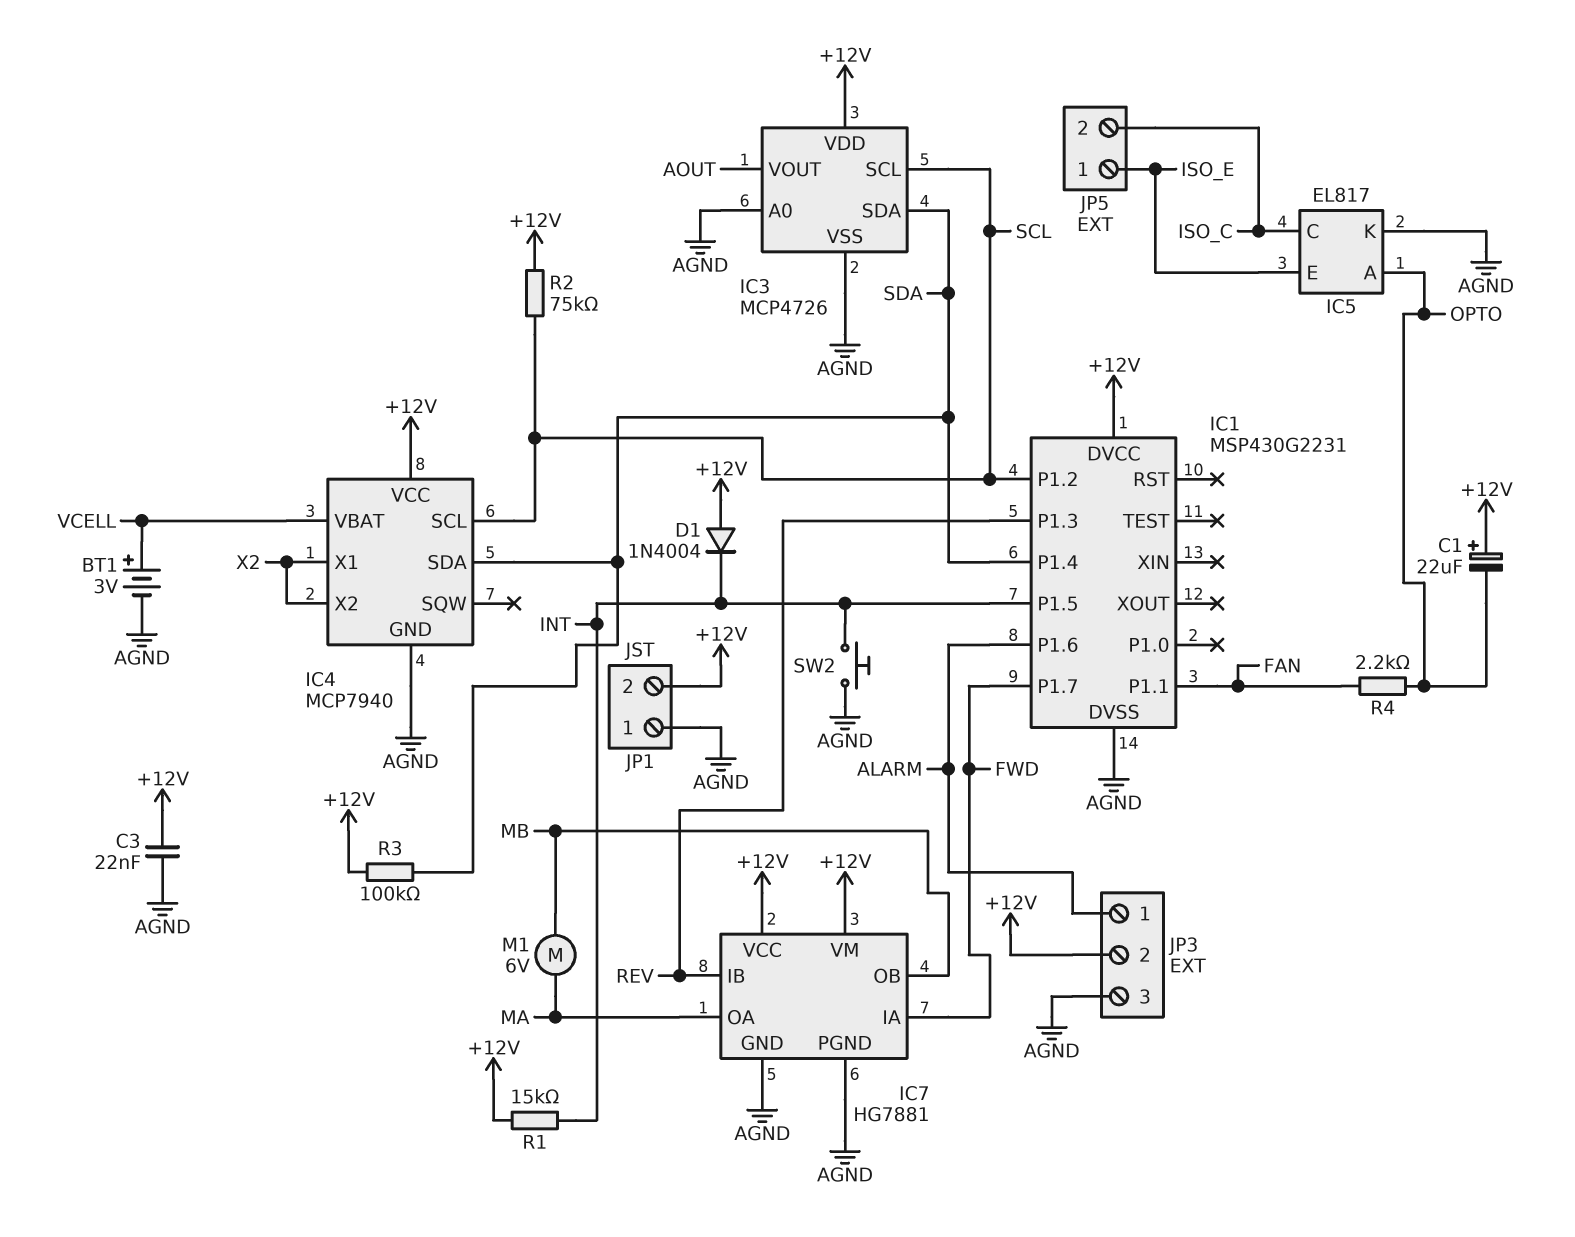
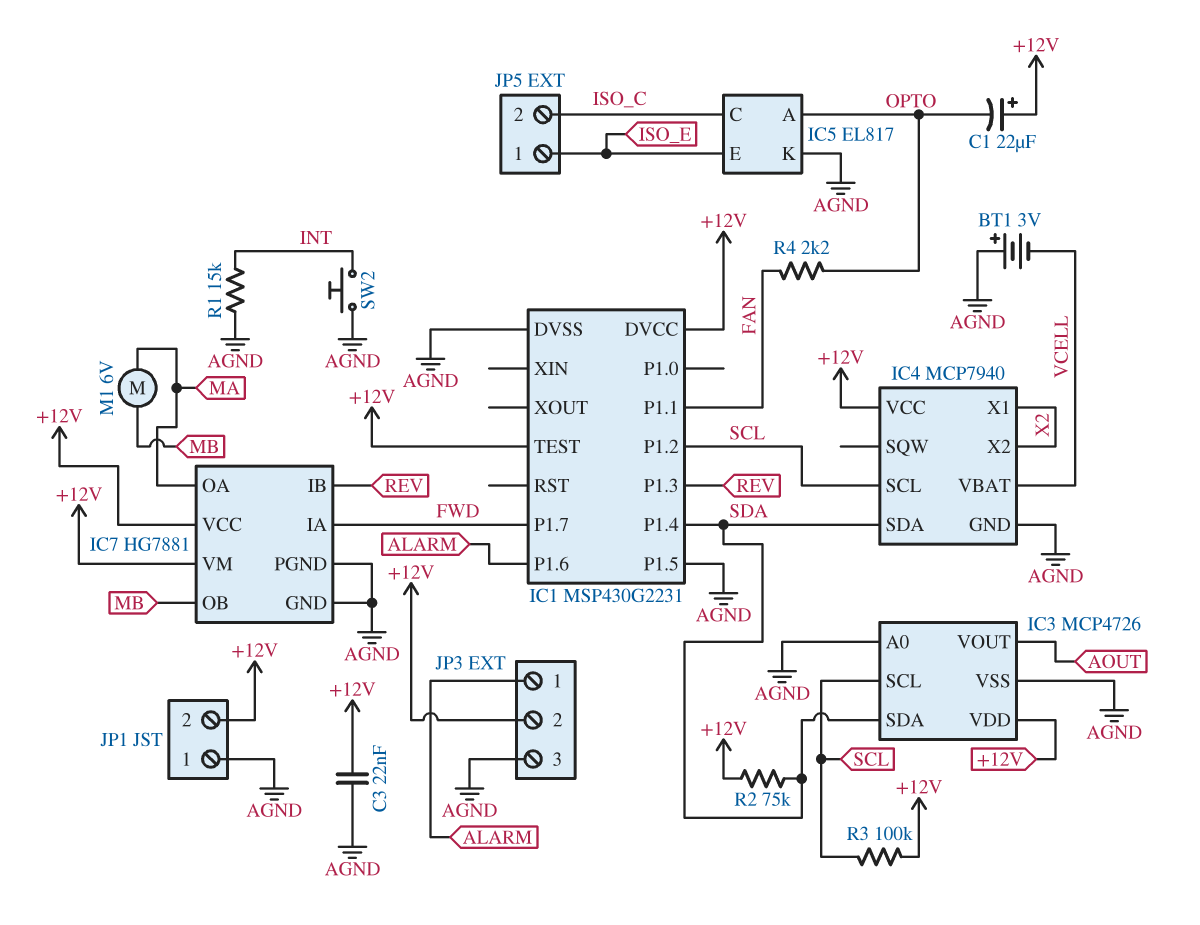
BT1: 3V (plus VCELL, minus AGND) -> 3V (plus AGND, minus VCELL)
D1: diode 1N4004 (A +12V, K INT) -> none
IC1 pin P1.5: INT -> AGND
IC1 pin TEST: none -> +12V
R1: 15k (+12V, INT) -> 15k (AGND, INT)
R2: 75k (+12V, SCL) -> 75k (+12V, SDA)
R3: 100k (+12V, SDA) -> 100k (+12V, SCL)

